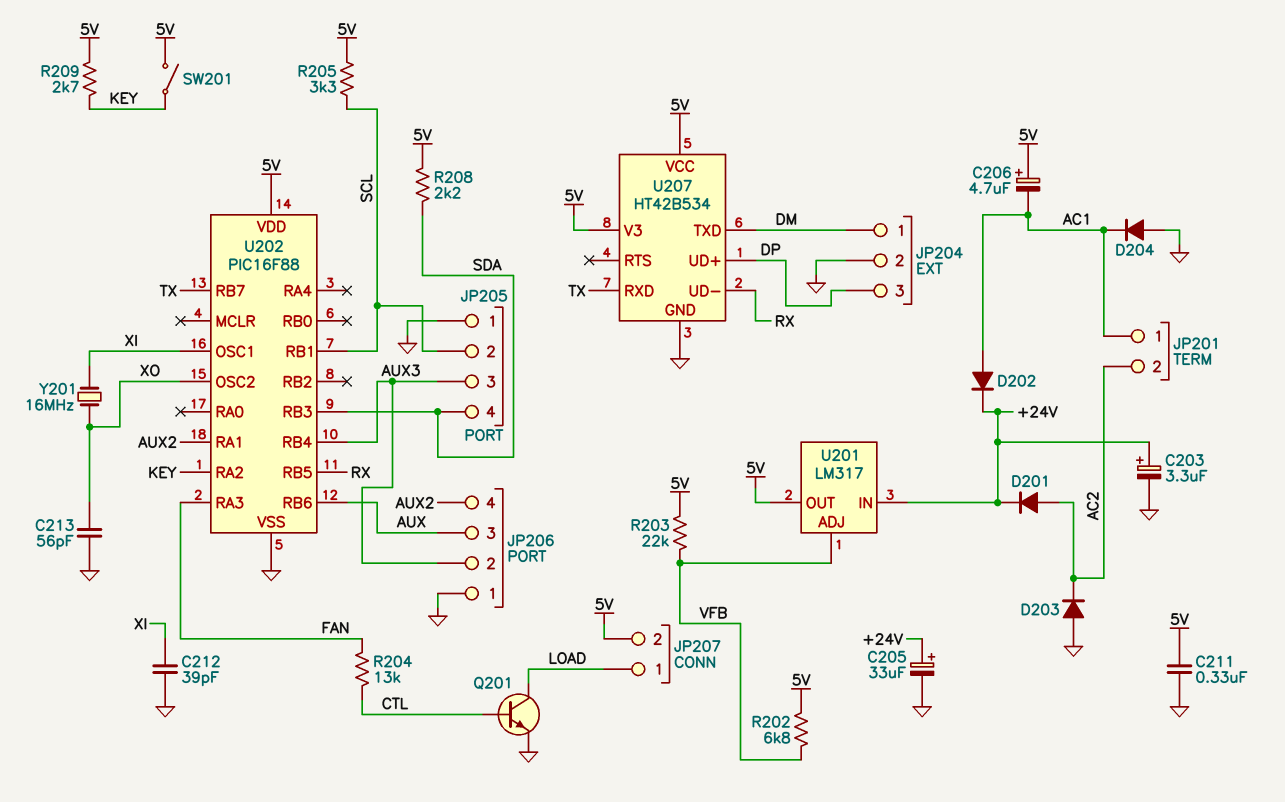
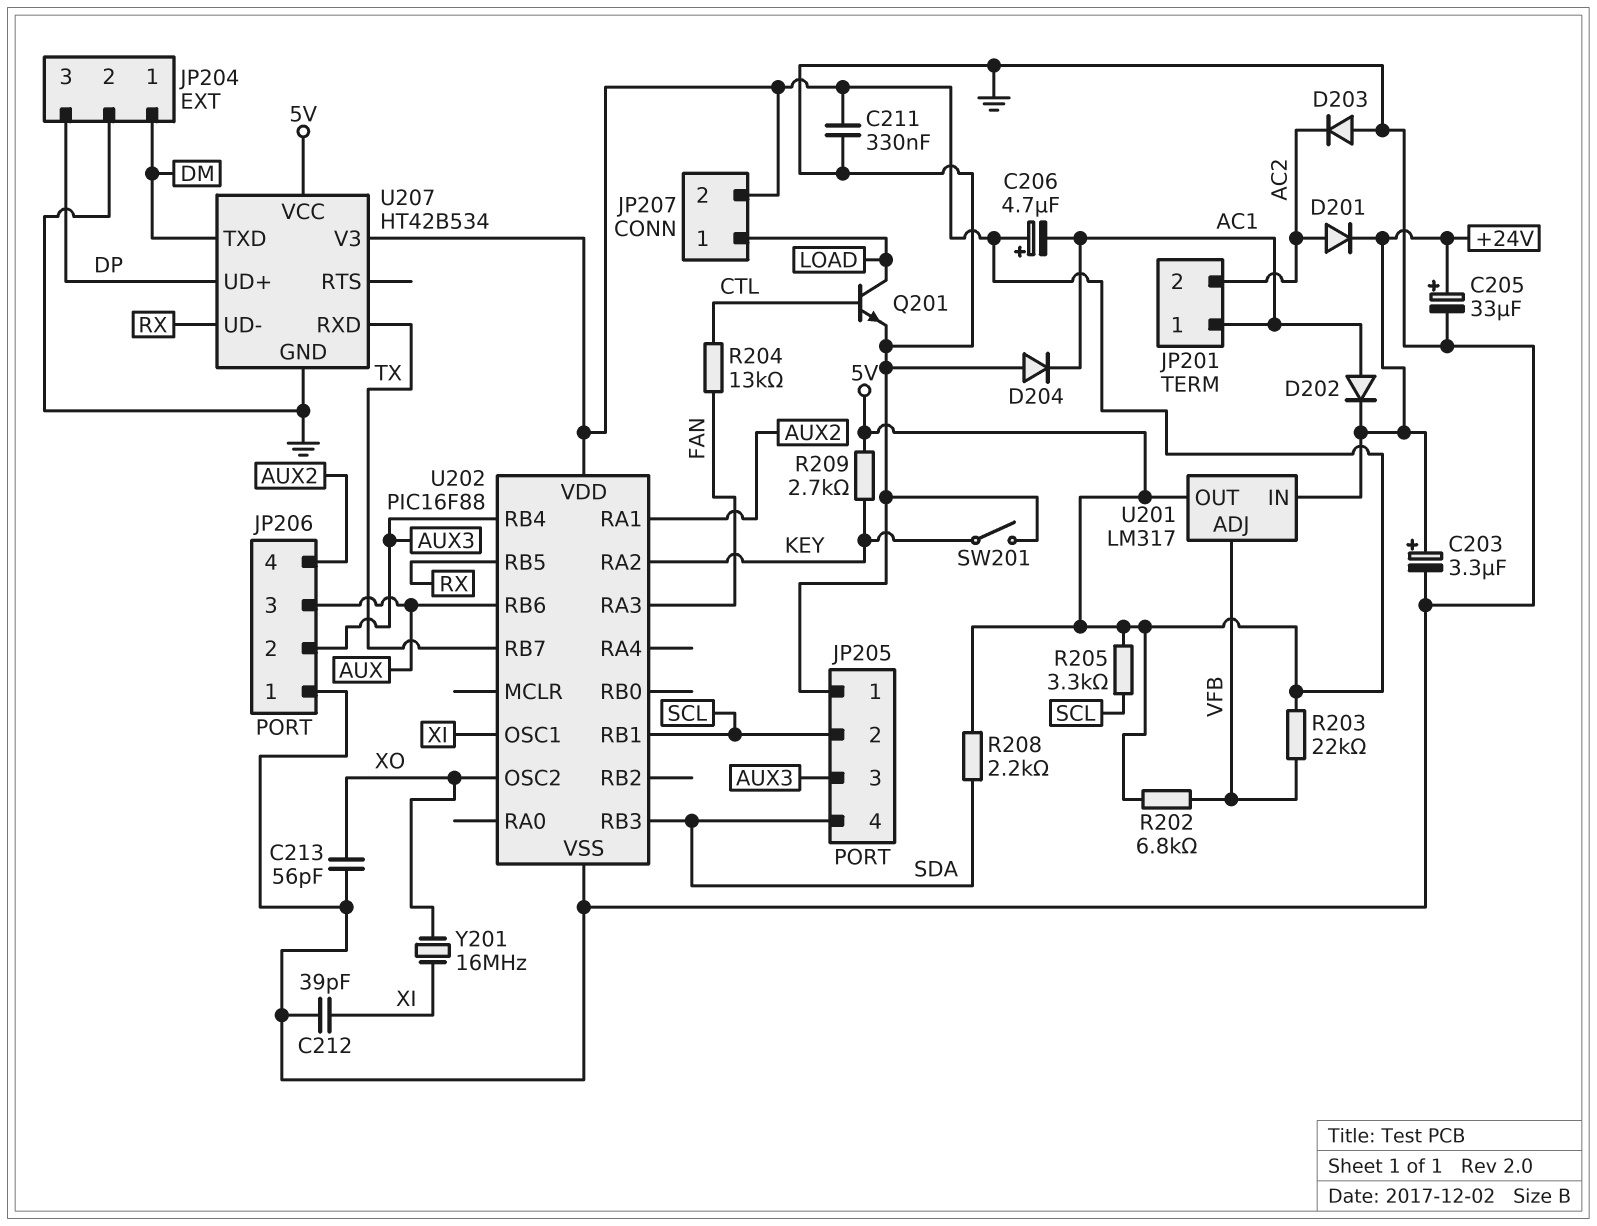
SW201: switch (5V, KEY) -> switch (GND, KEY)

